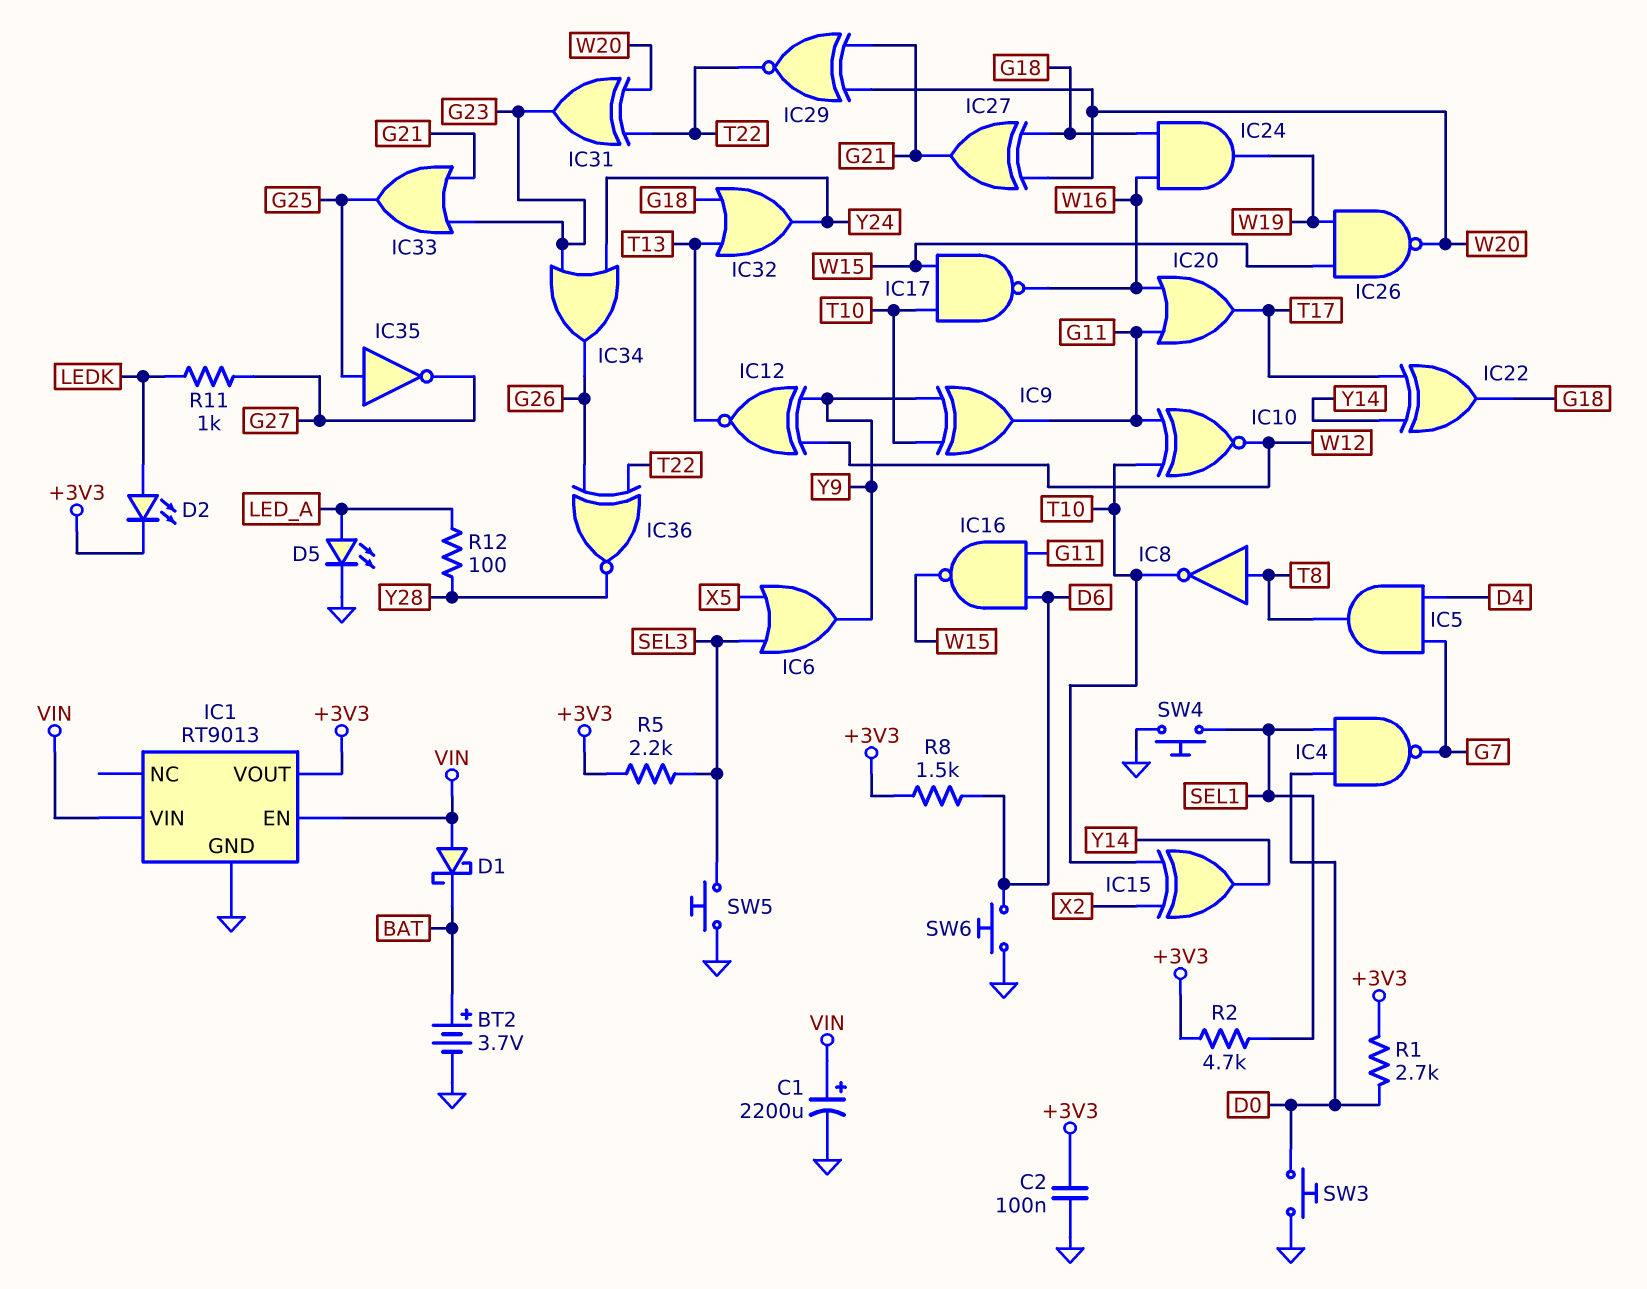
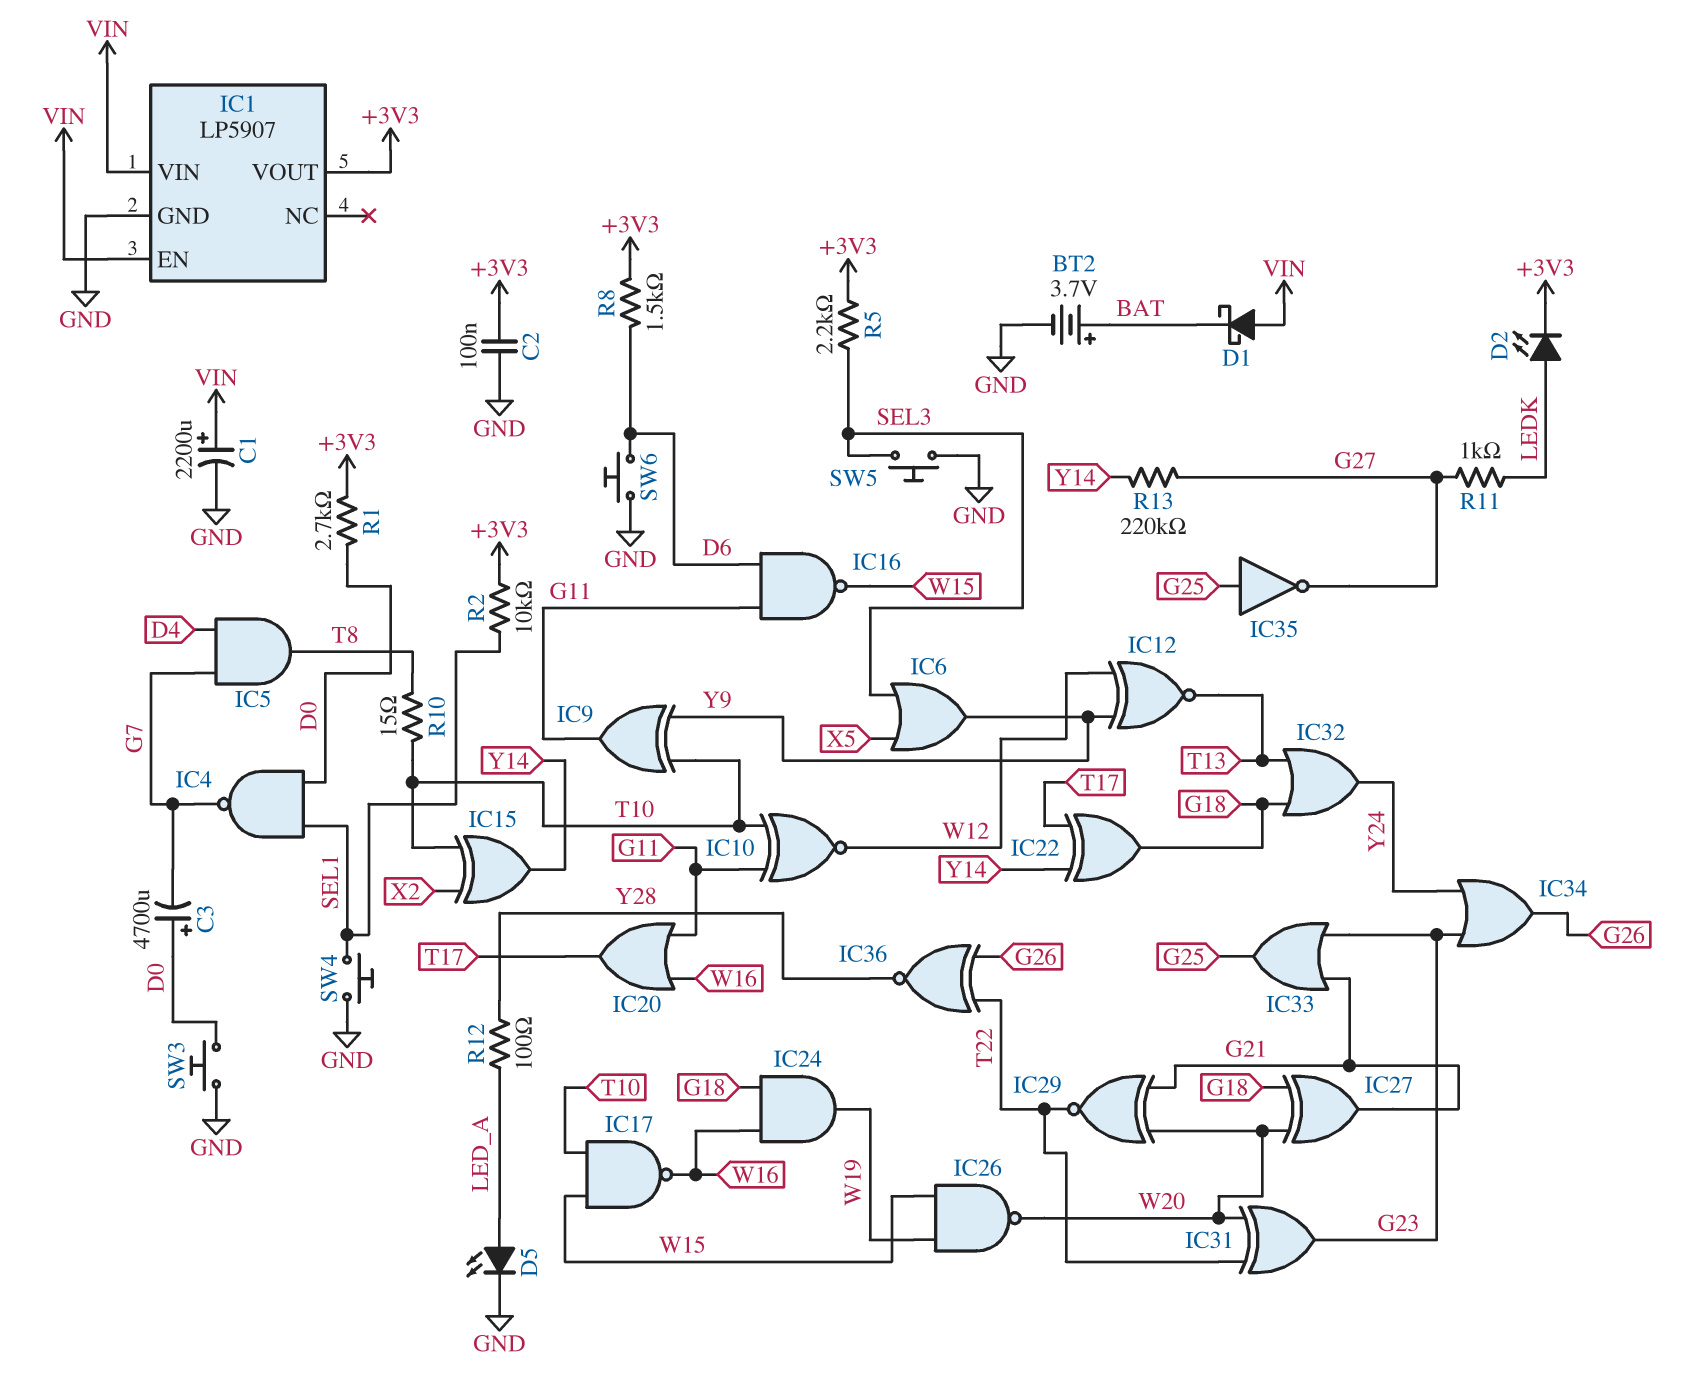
C3: none -> 4700uF (plus D0, minus G7)
IC1: RT9013 -> LP5907
IC8: NOT (in T8, out T10) -> none
R2: 4.7k (+3V3, SEL1) -> 10k (+3V3, SEL1)
R10: none -> 15 (T8, T10)
R13: none -> 220k (G27, Y14)

